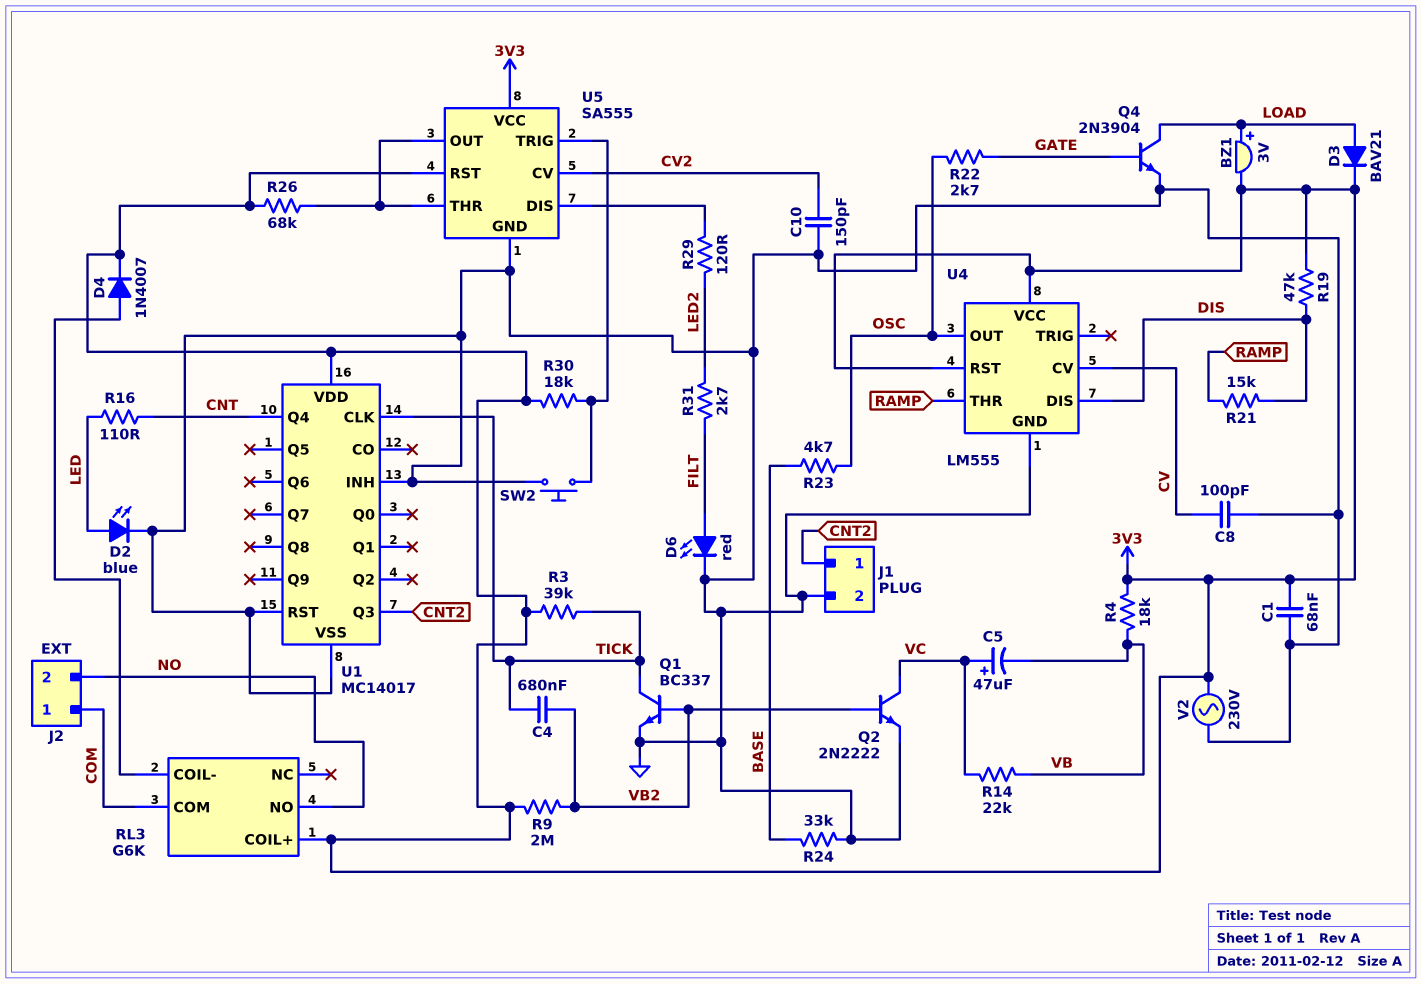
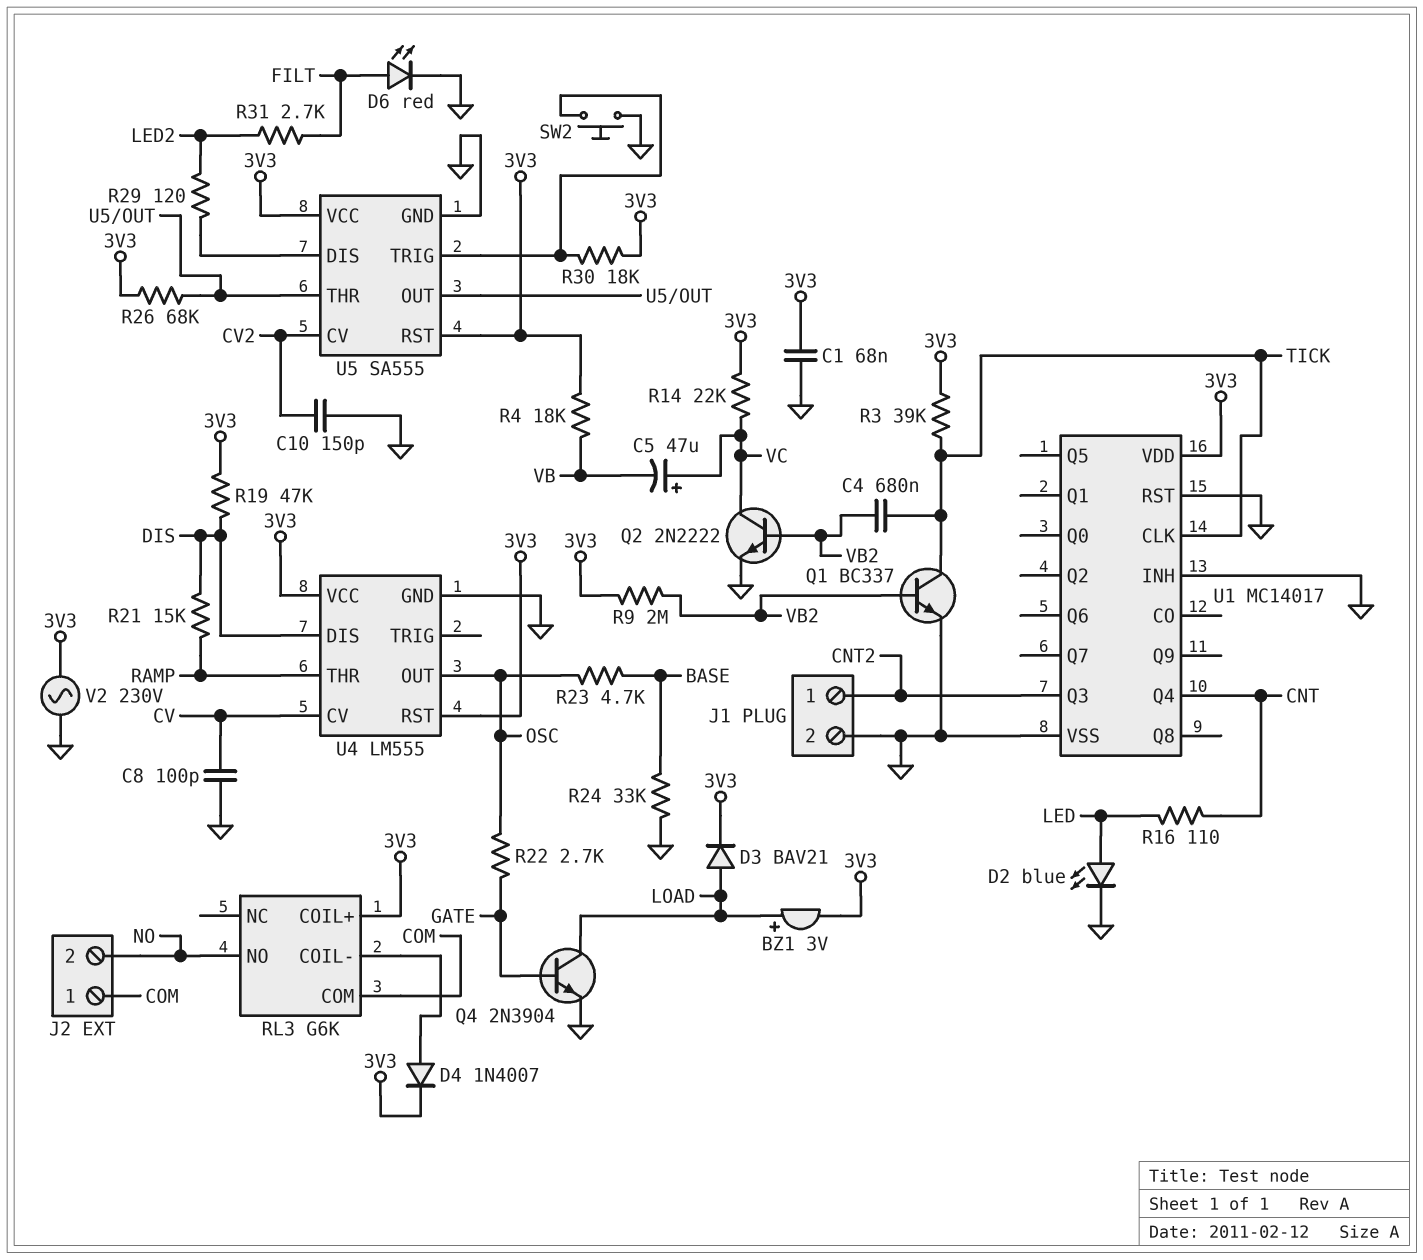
R14: 22k (VB, VC) -> 22k (3V3, VC)

